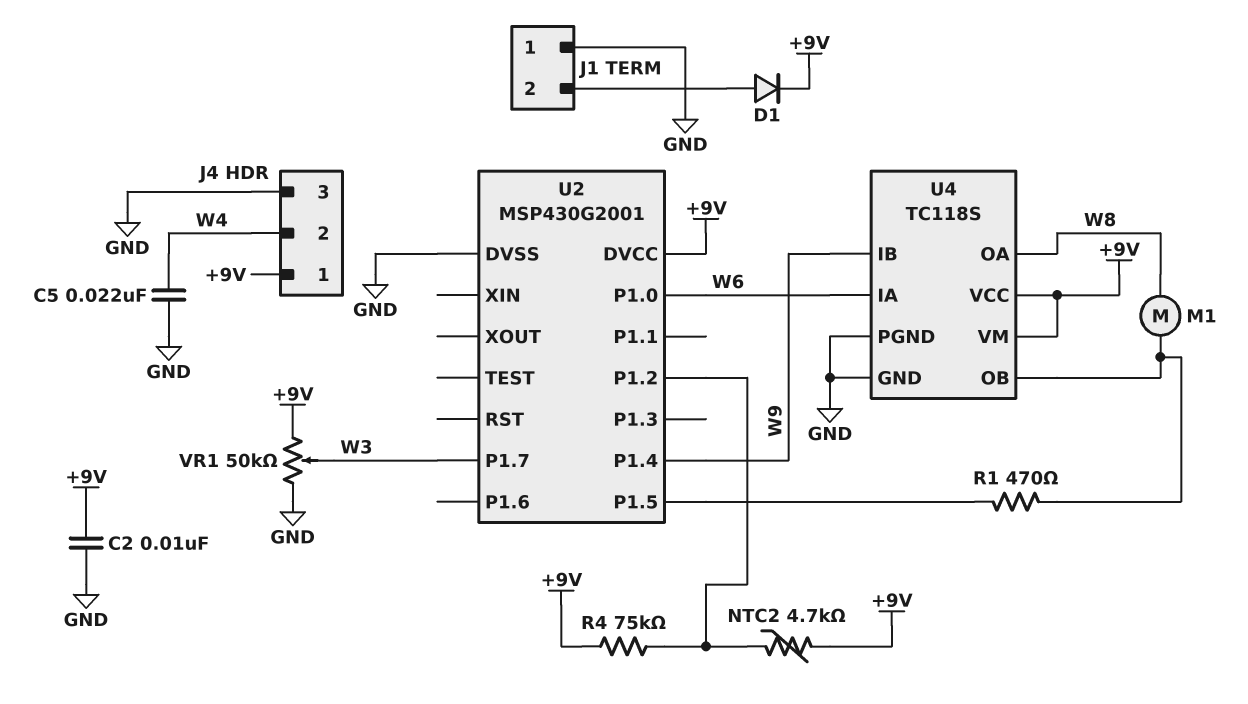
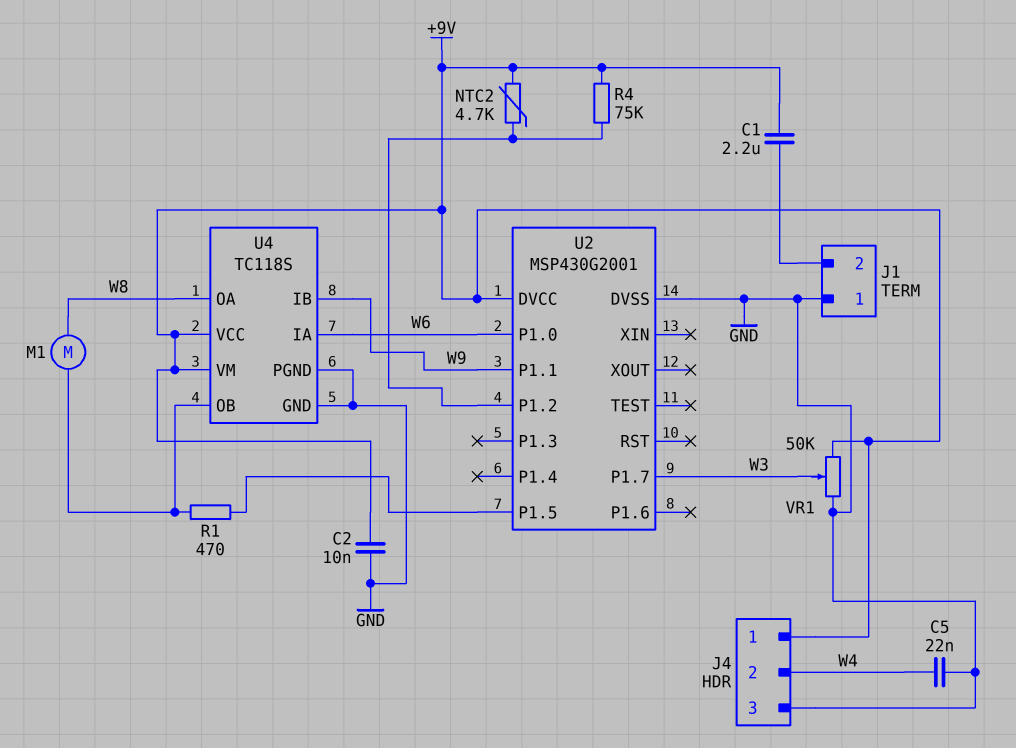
C1: none -> 2.2uF (+9V, J1/2)
D1: diode (A J1/2, K +9V) -> none
U2 pin P1.1: none -> W9
U2 pin P1.4: W9 -> none

